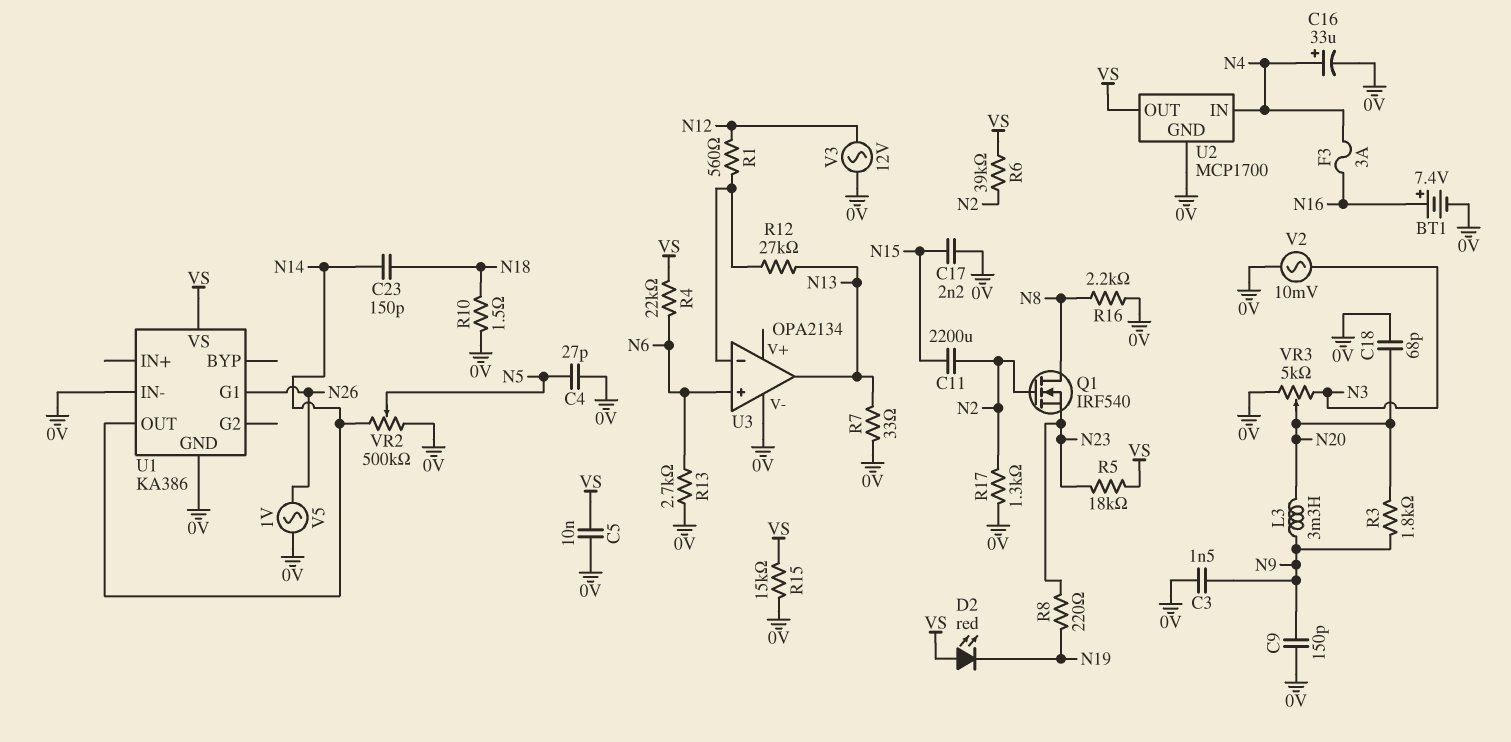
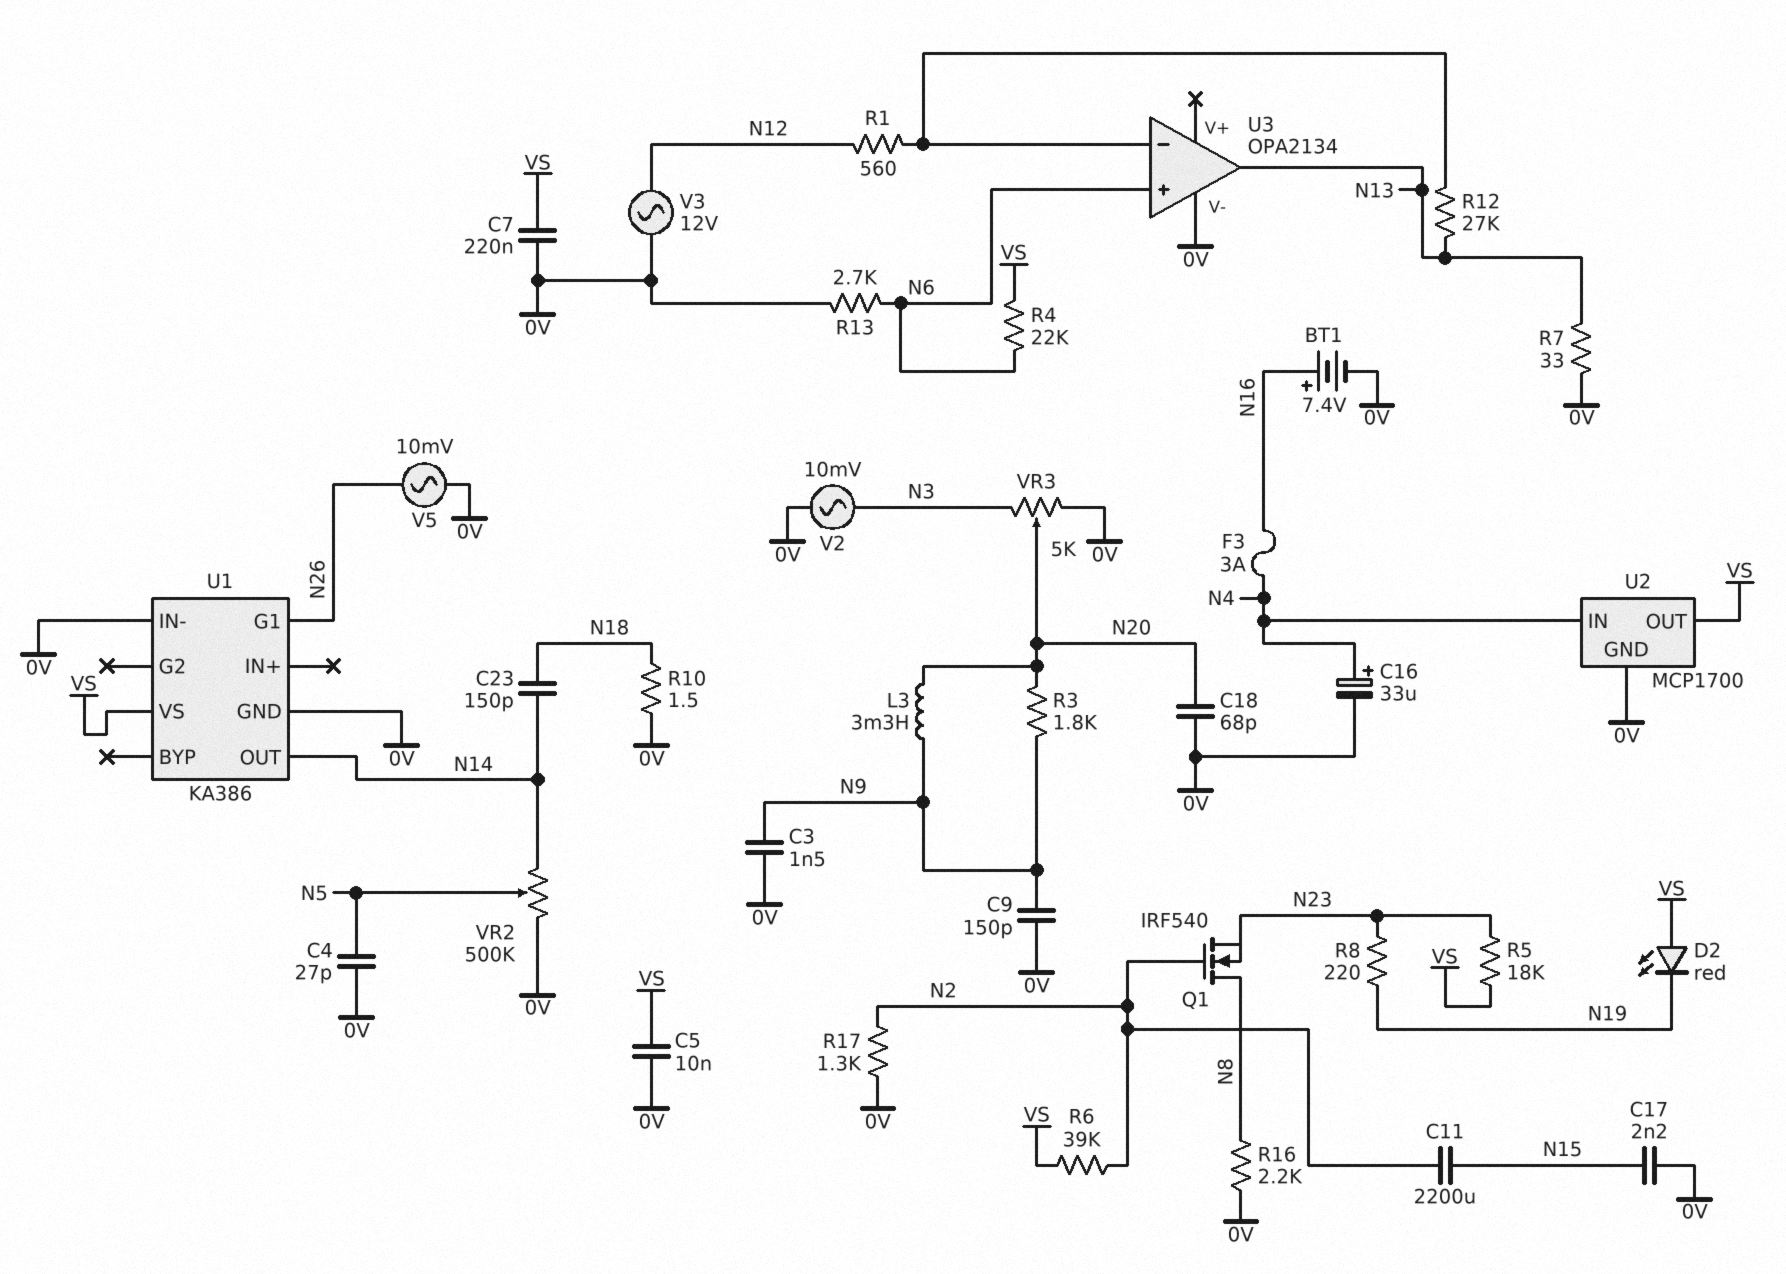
C7: none -> 220nF (0V, VS)
R15: 15k (0V, VS) -> none
V5: AC 1V (0V, N26) -> AC 10mV (0V, N26)

